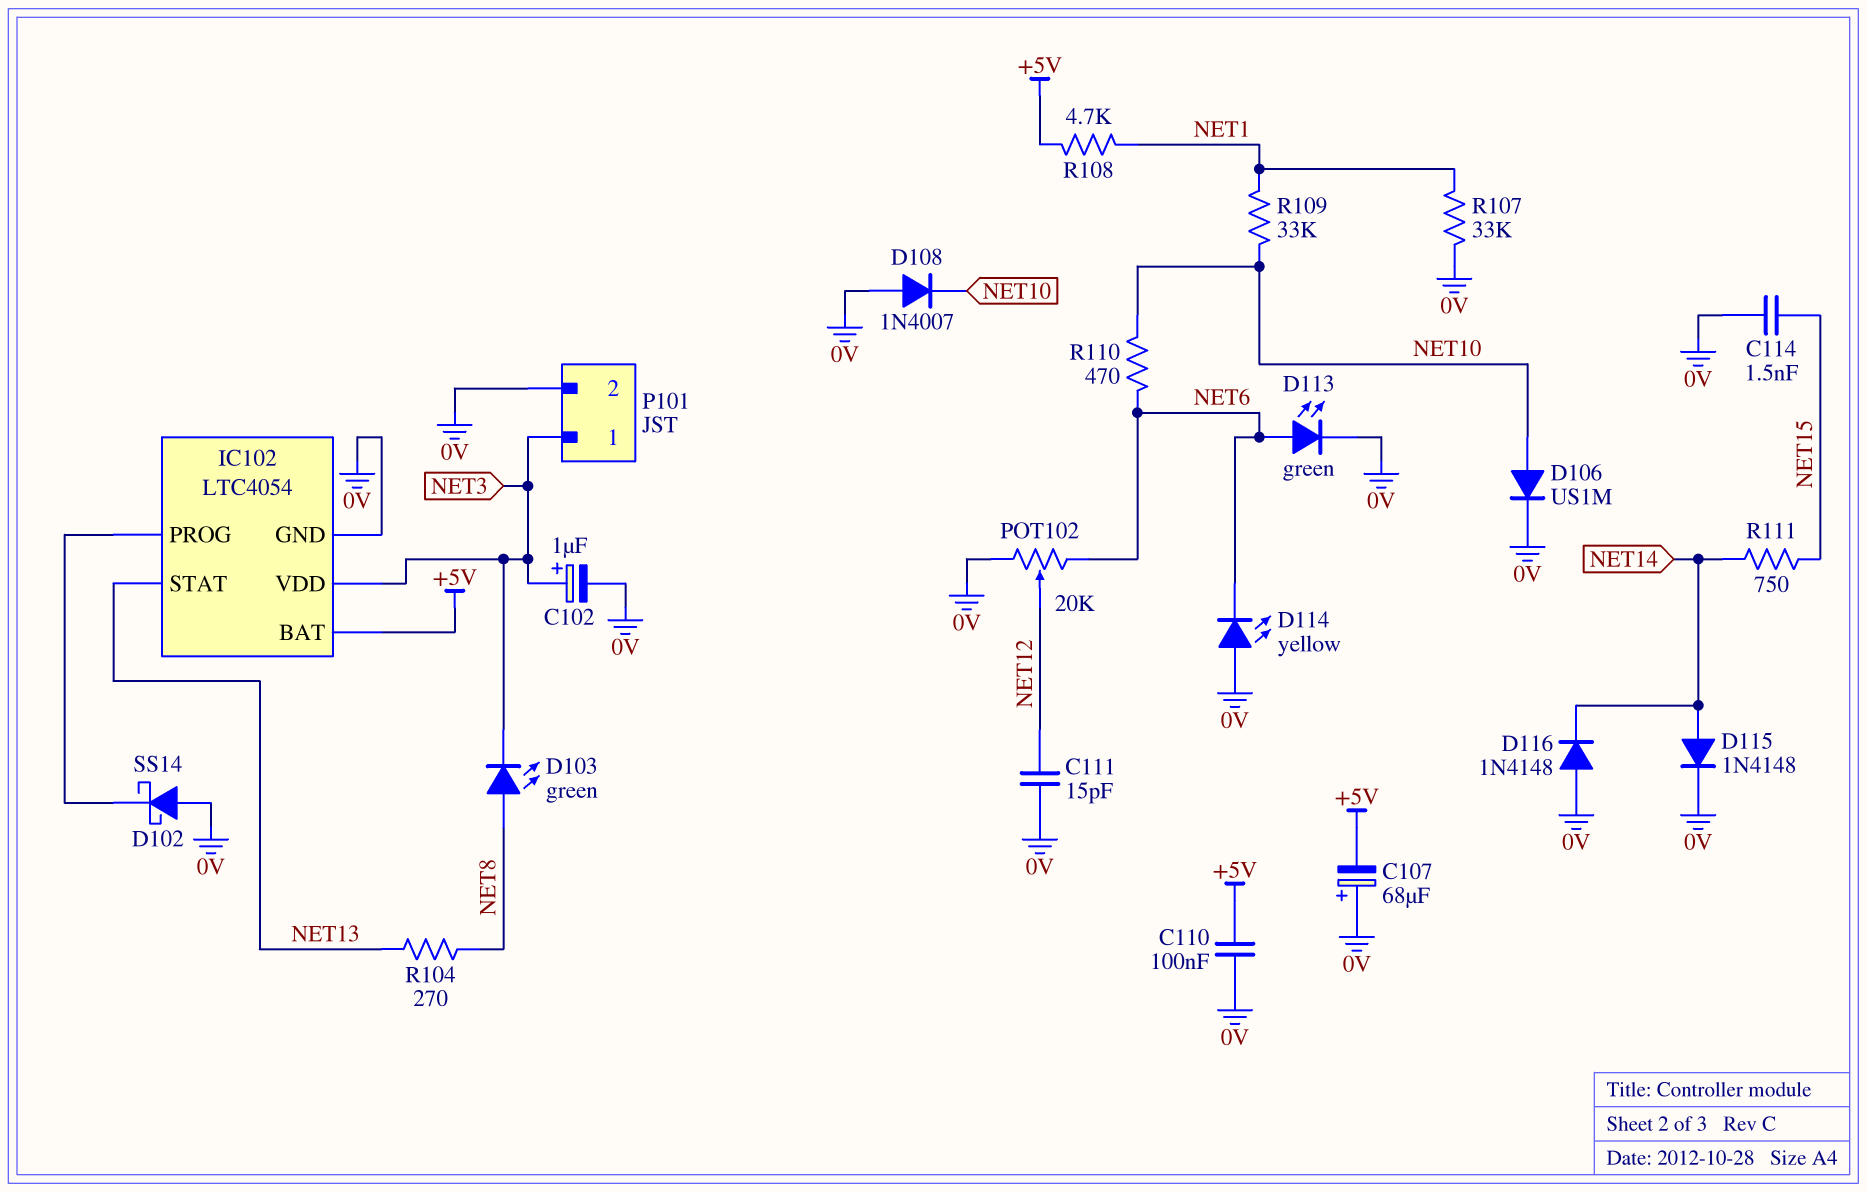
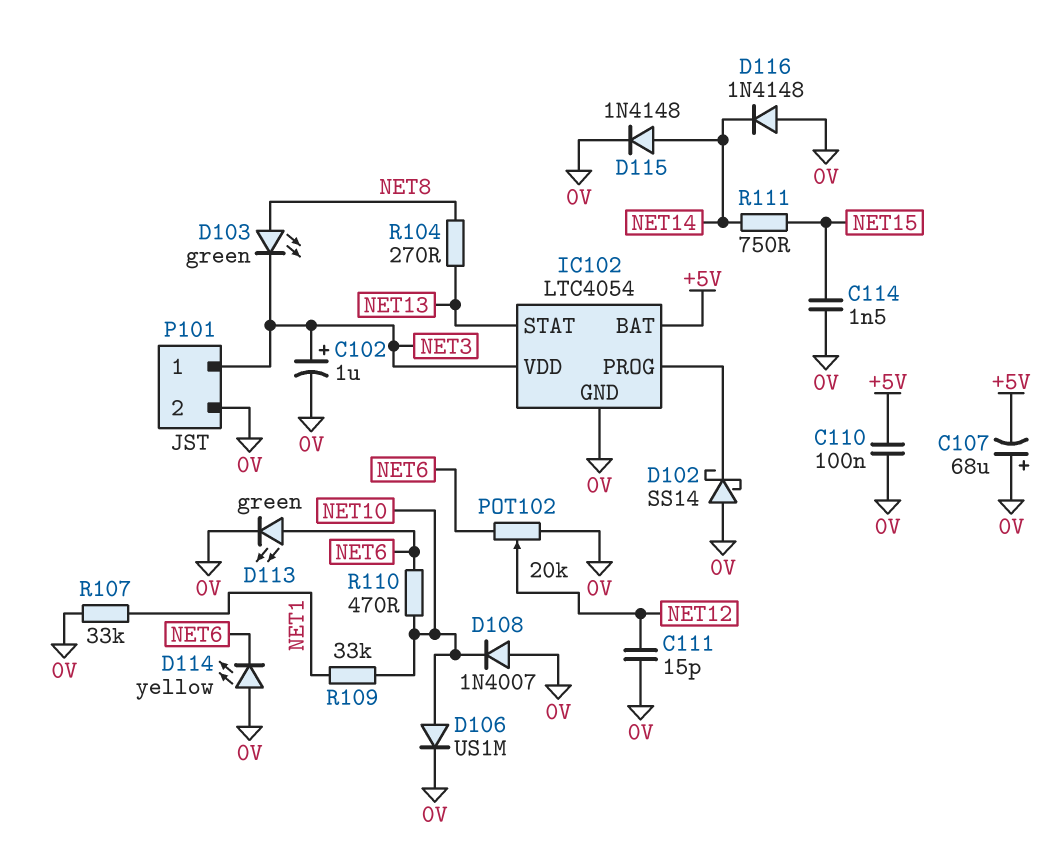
R108: 4.7k (+5V, NET1) -> none

